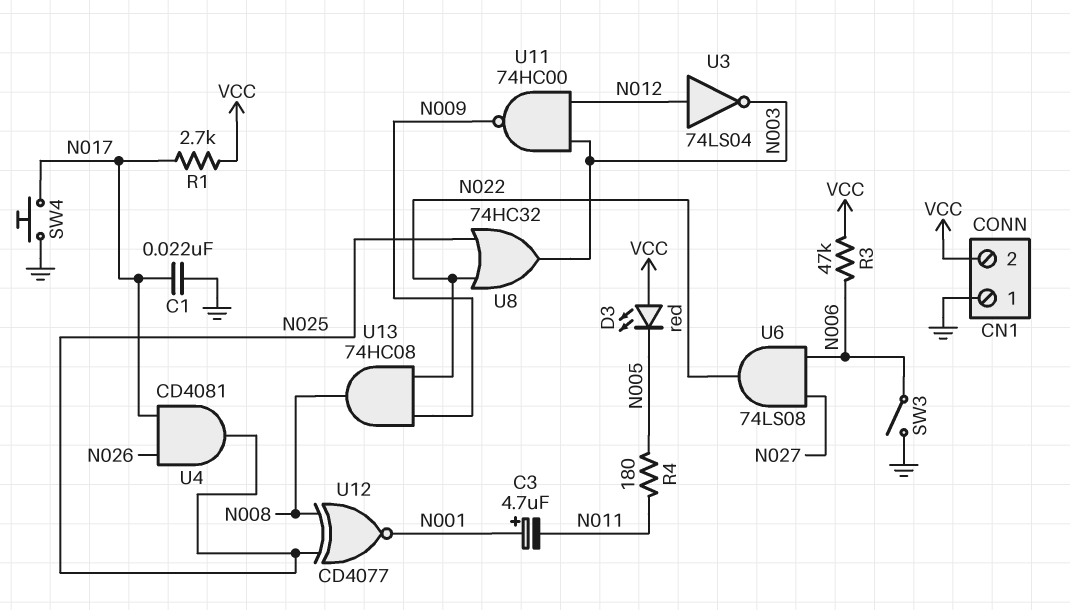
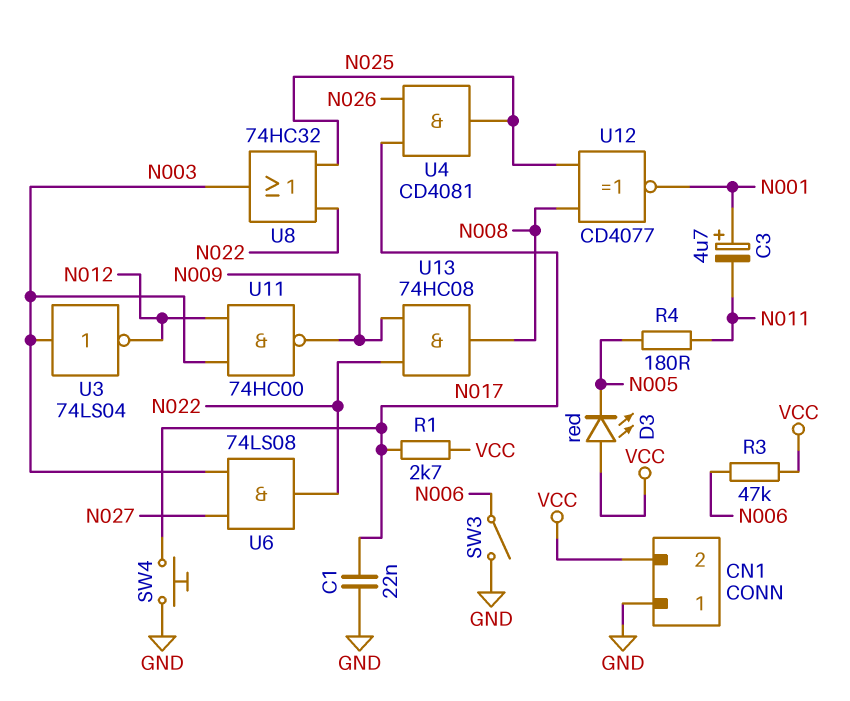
U3: NOT 74LS04 (in N012, out N003) -> NOT 74LS04 (in N003, out N012)
U6: AND 74LS08 (in N006, in N027, out N022) -> AND 74LS08 (in N003, in N027, out N022)

